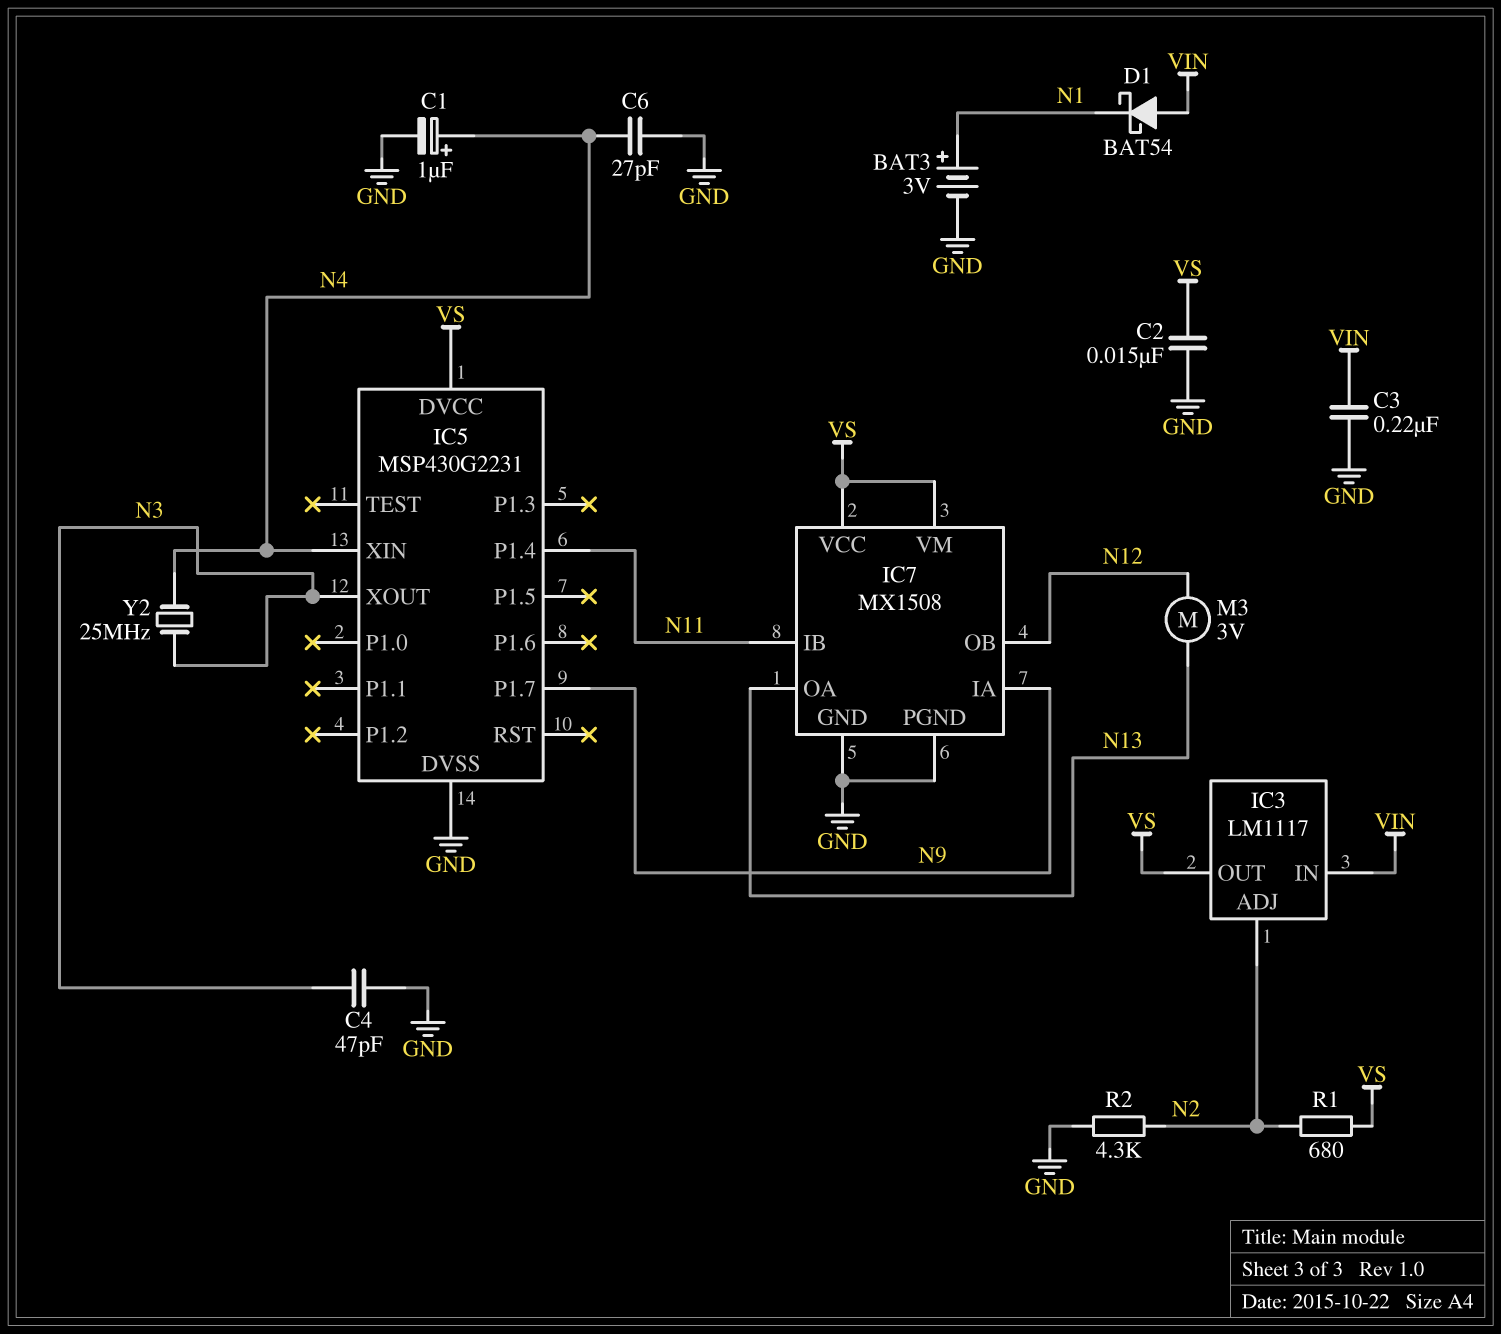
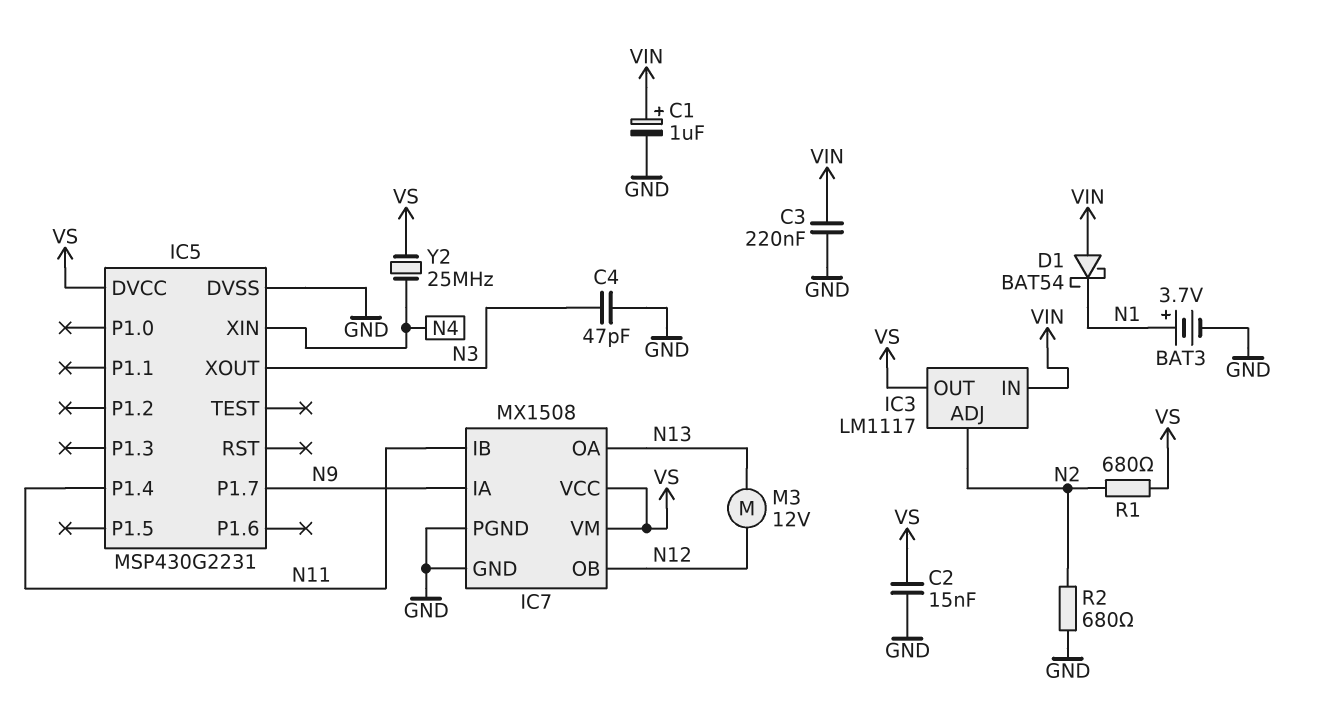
BAT3: 3V (plus N1, minus GND) -> 3.7V (plus N1, minus GND)
C1: 1uF (plus N4, minus GND) -> 1uF (plus VIN, minus GND)
C6: 27pF (GND, N4) -> none
M3: motor 3V (N12, N13) -> motor 12V (N12, N13)
R2: 4.3k (GND, N2) -> 680 (GND, N2)
Y2: 25MHz (N3, N4) -> 25MHz (N4, VS)

